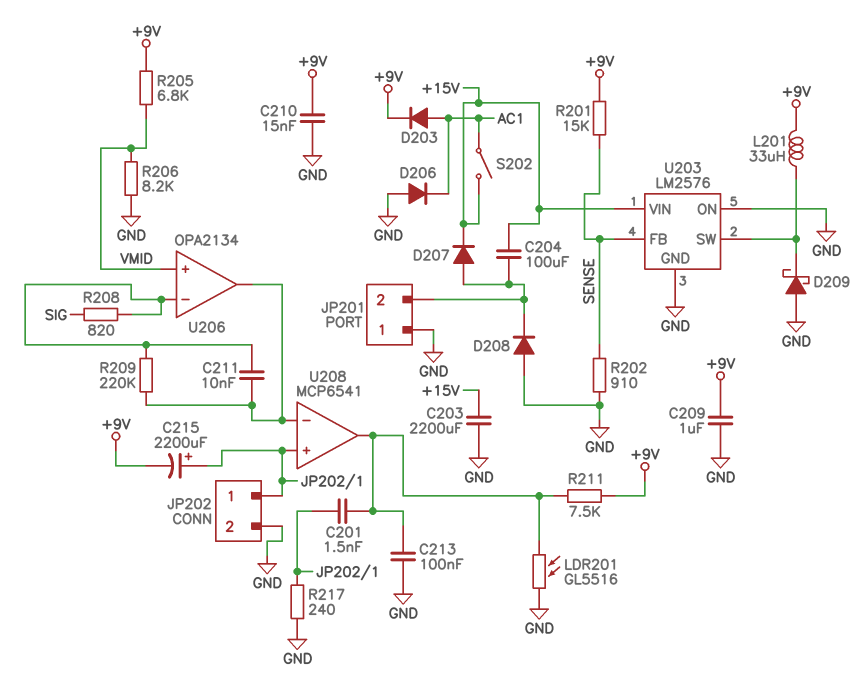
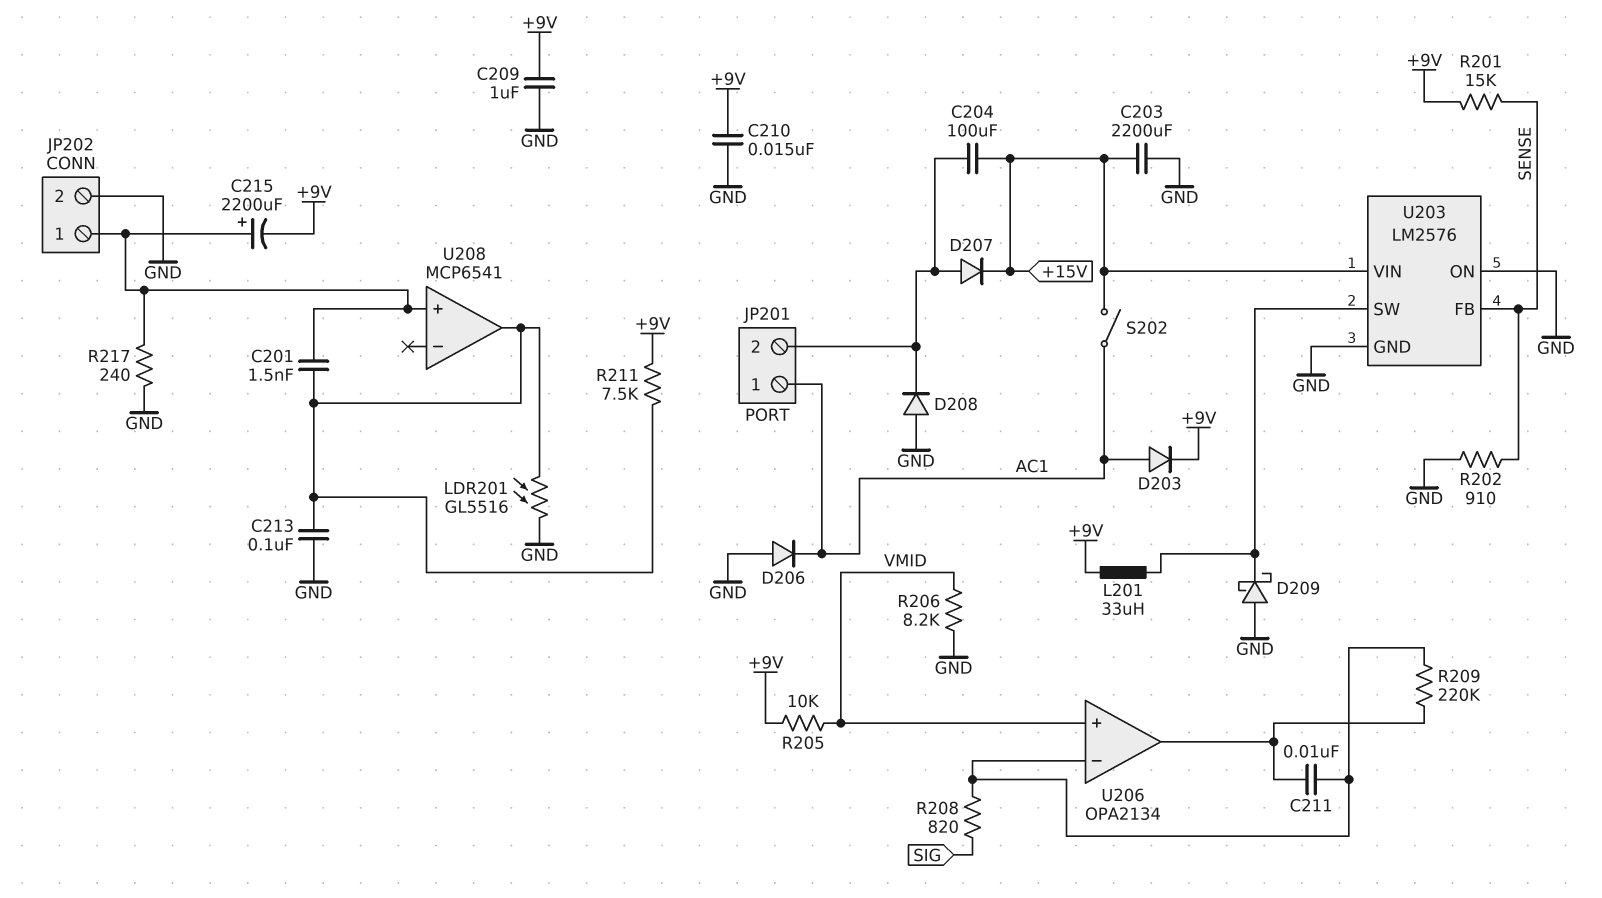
JP201 pin 1: GND -> AC1
R205: 6.8k (+9V, VMID) -> 10k (+9V, VMID)
U208 pin in-: U206/out -> none

